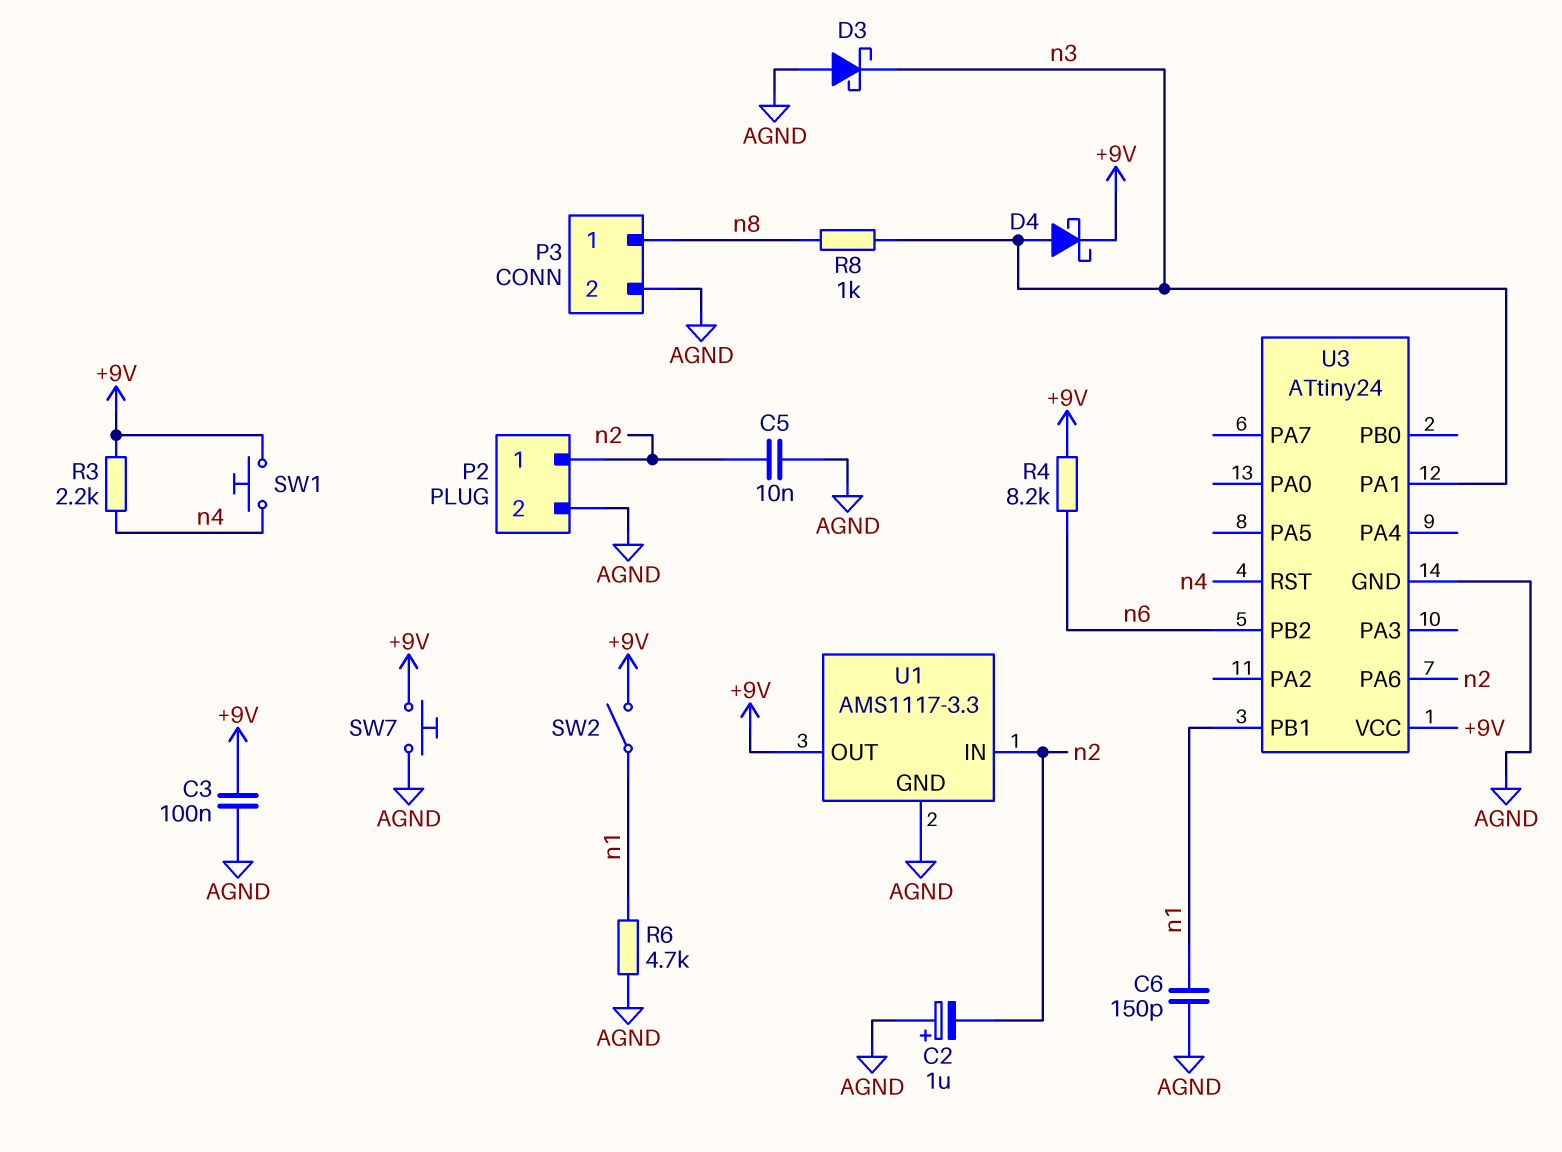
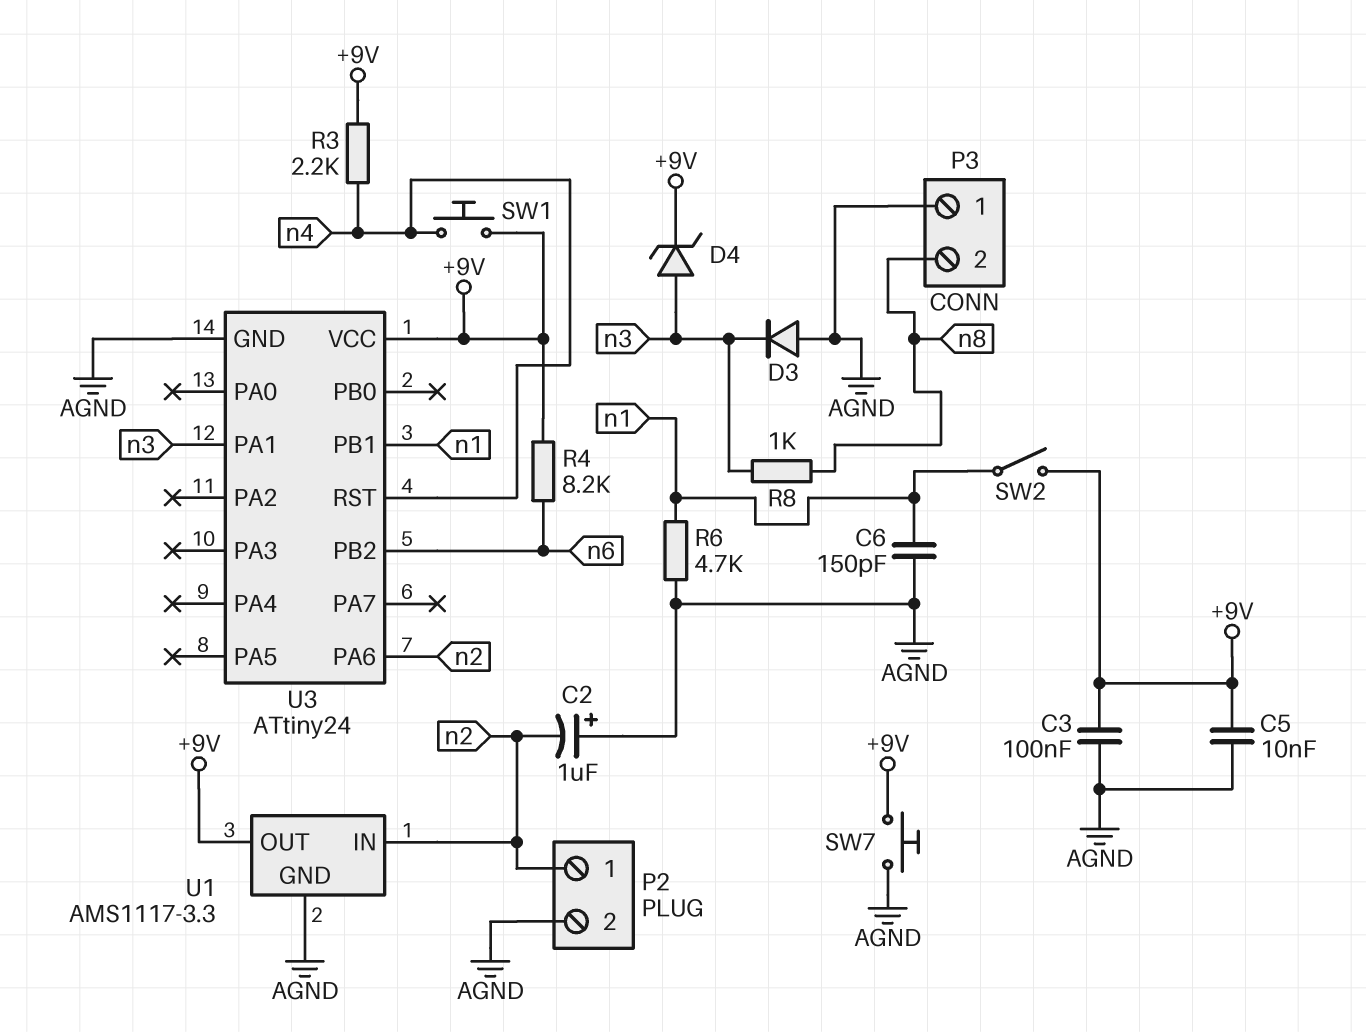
C5: 10nF (AGND, n2) -> 10nF (+9V, AGND)
D3: schottky (A AGND, K n3) -> diode (A AGND, K n3)
D4: schottky (A n3, K +9V) -> zener (A n3, K +9V)
P3 pin 1: n8 -> AGND
P3 pin 2: AGND -> n8

